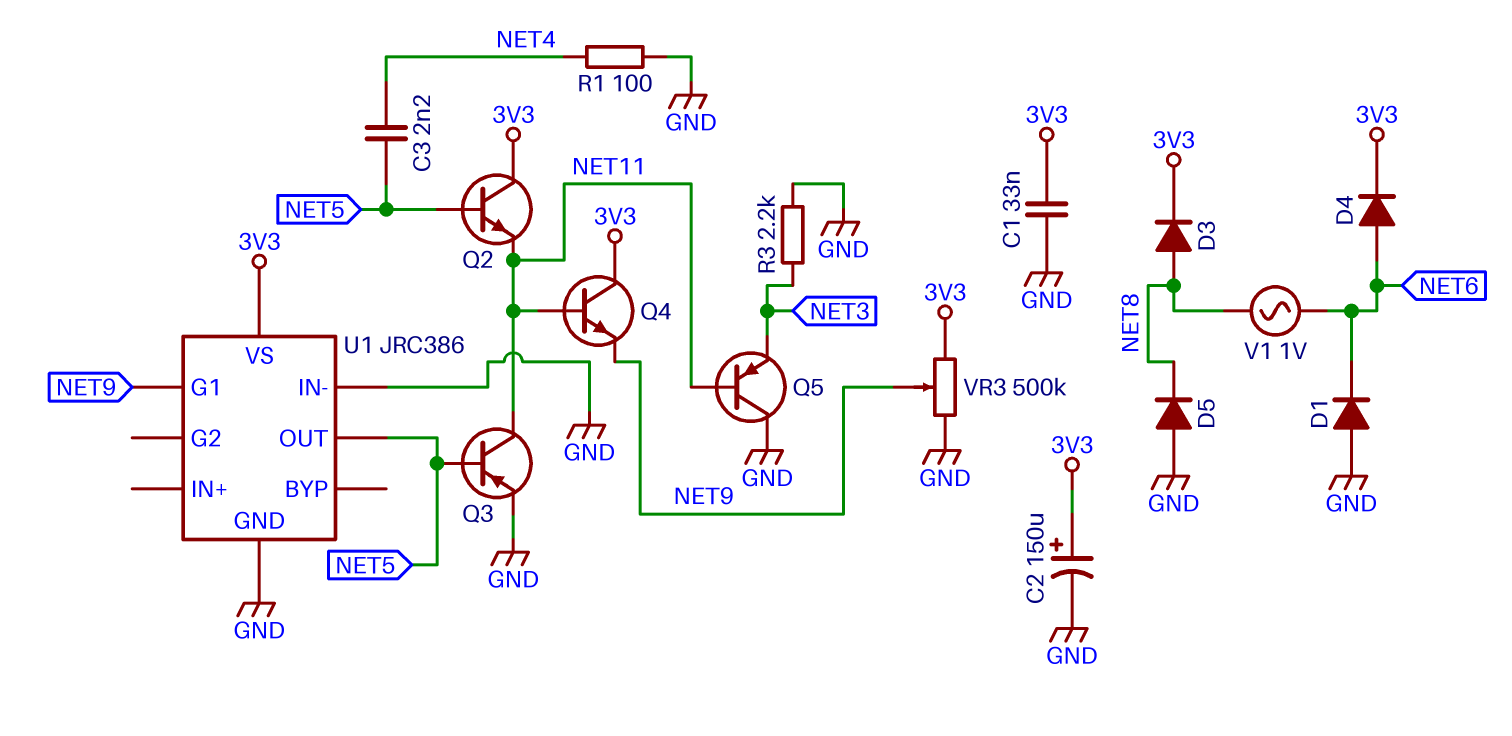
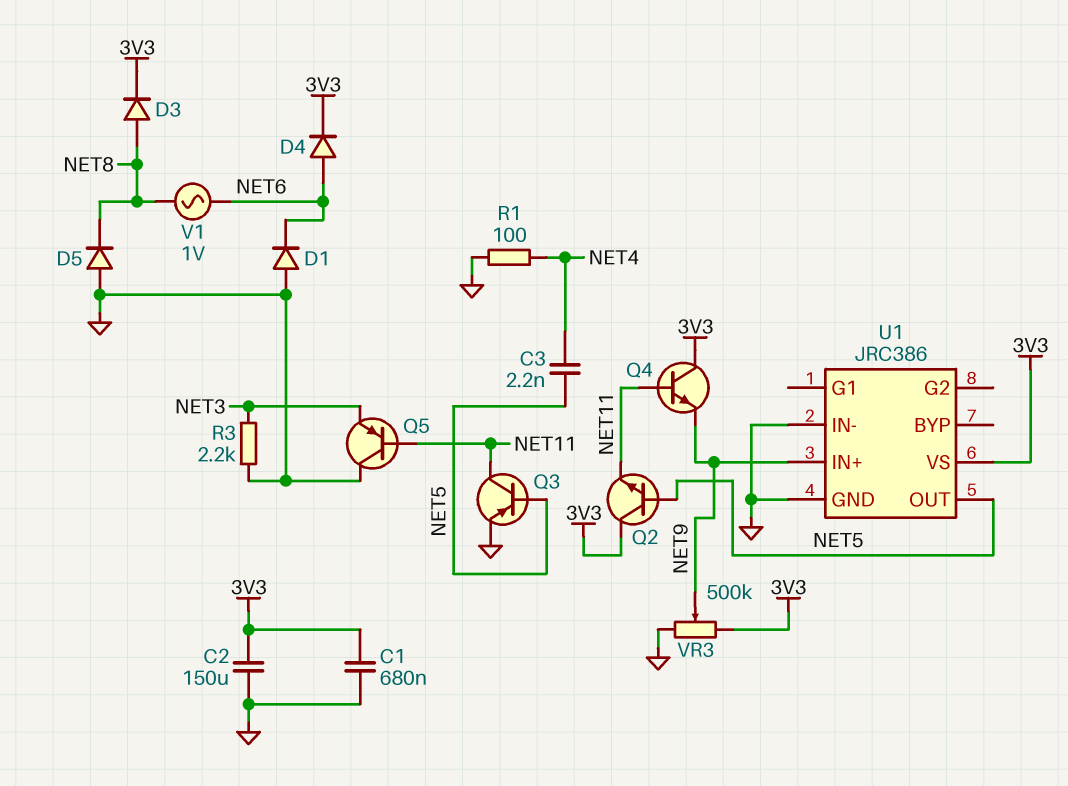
C1: 33nF (3V3, GND) -> 680nF (3V3, GND)
C2: 150uF (plus 3V3, minus GND) -> 150uF (3V3, GND)
U1 pin G1: NET9 -> none
U1 pin IN+: none -> NET9

